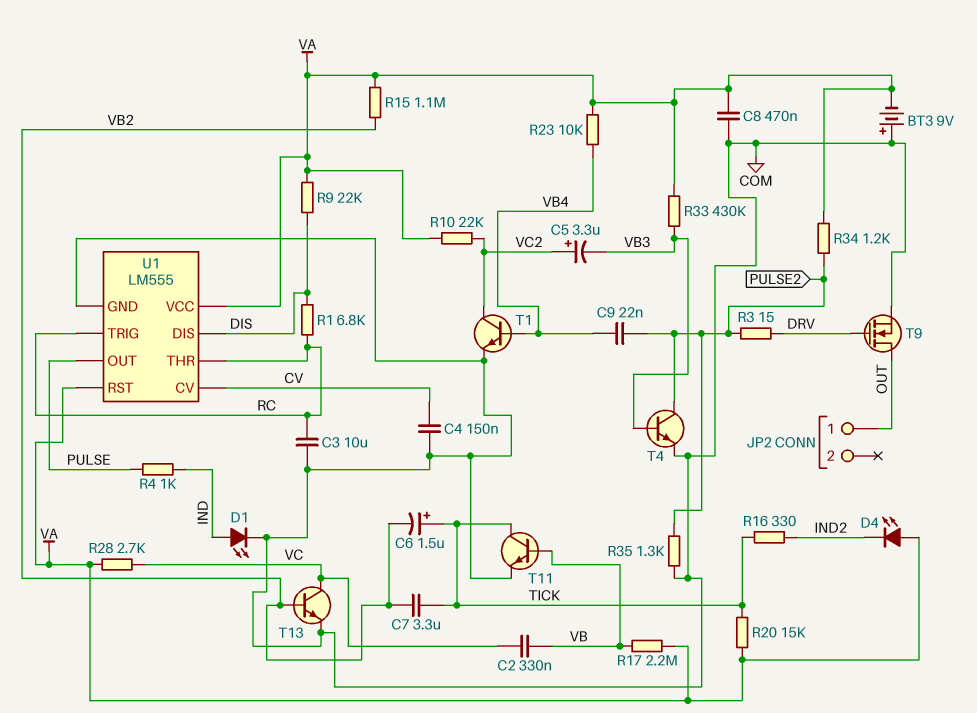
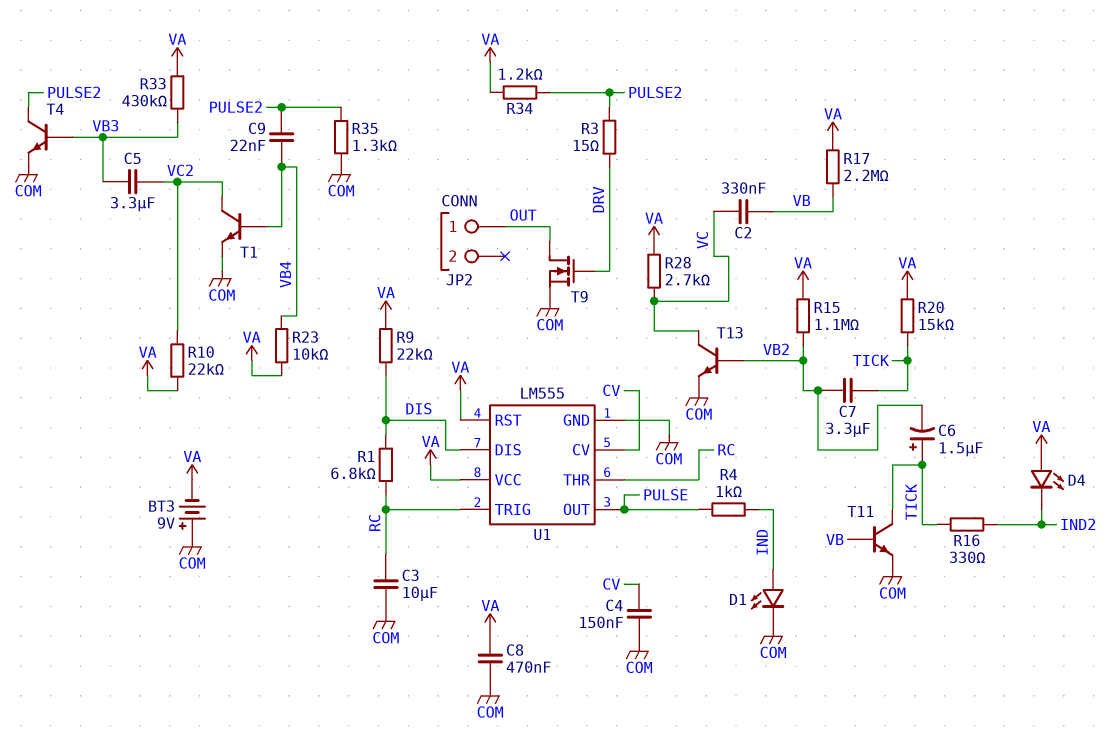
C5: 3.3uF (plus VC2, minus VB3) -> 3.3uF (VB3, VC2)

